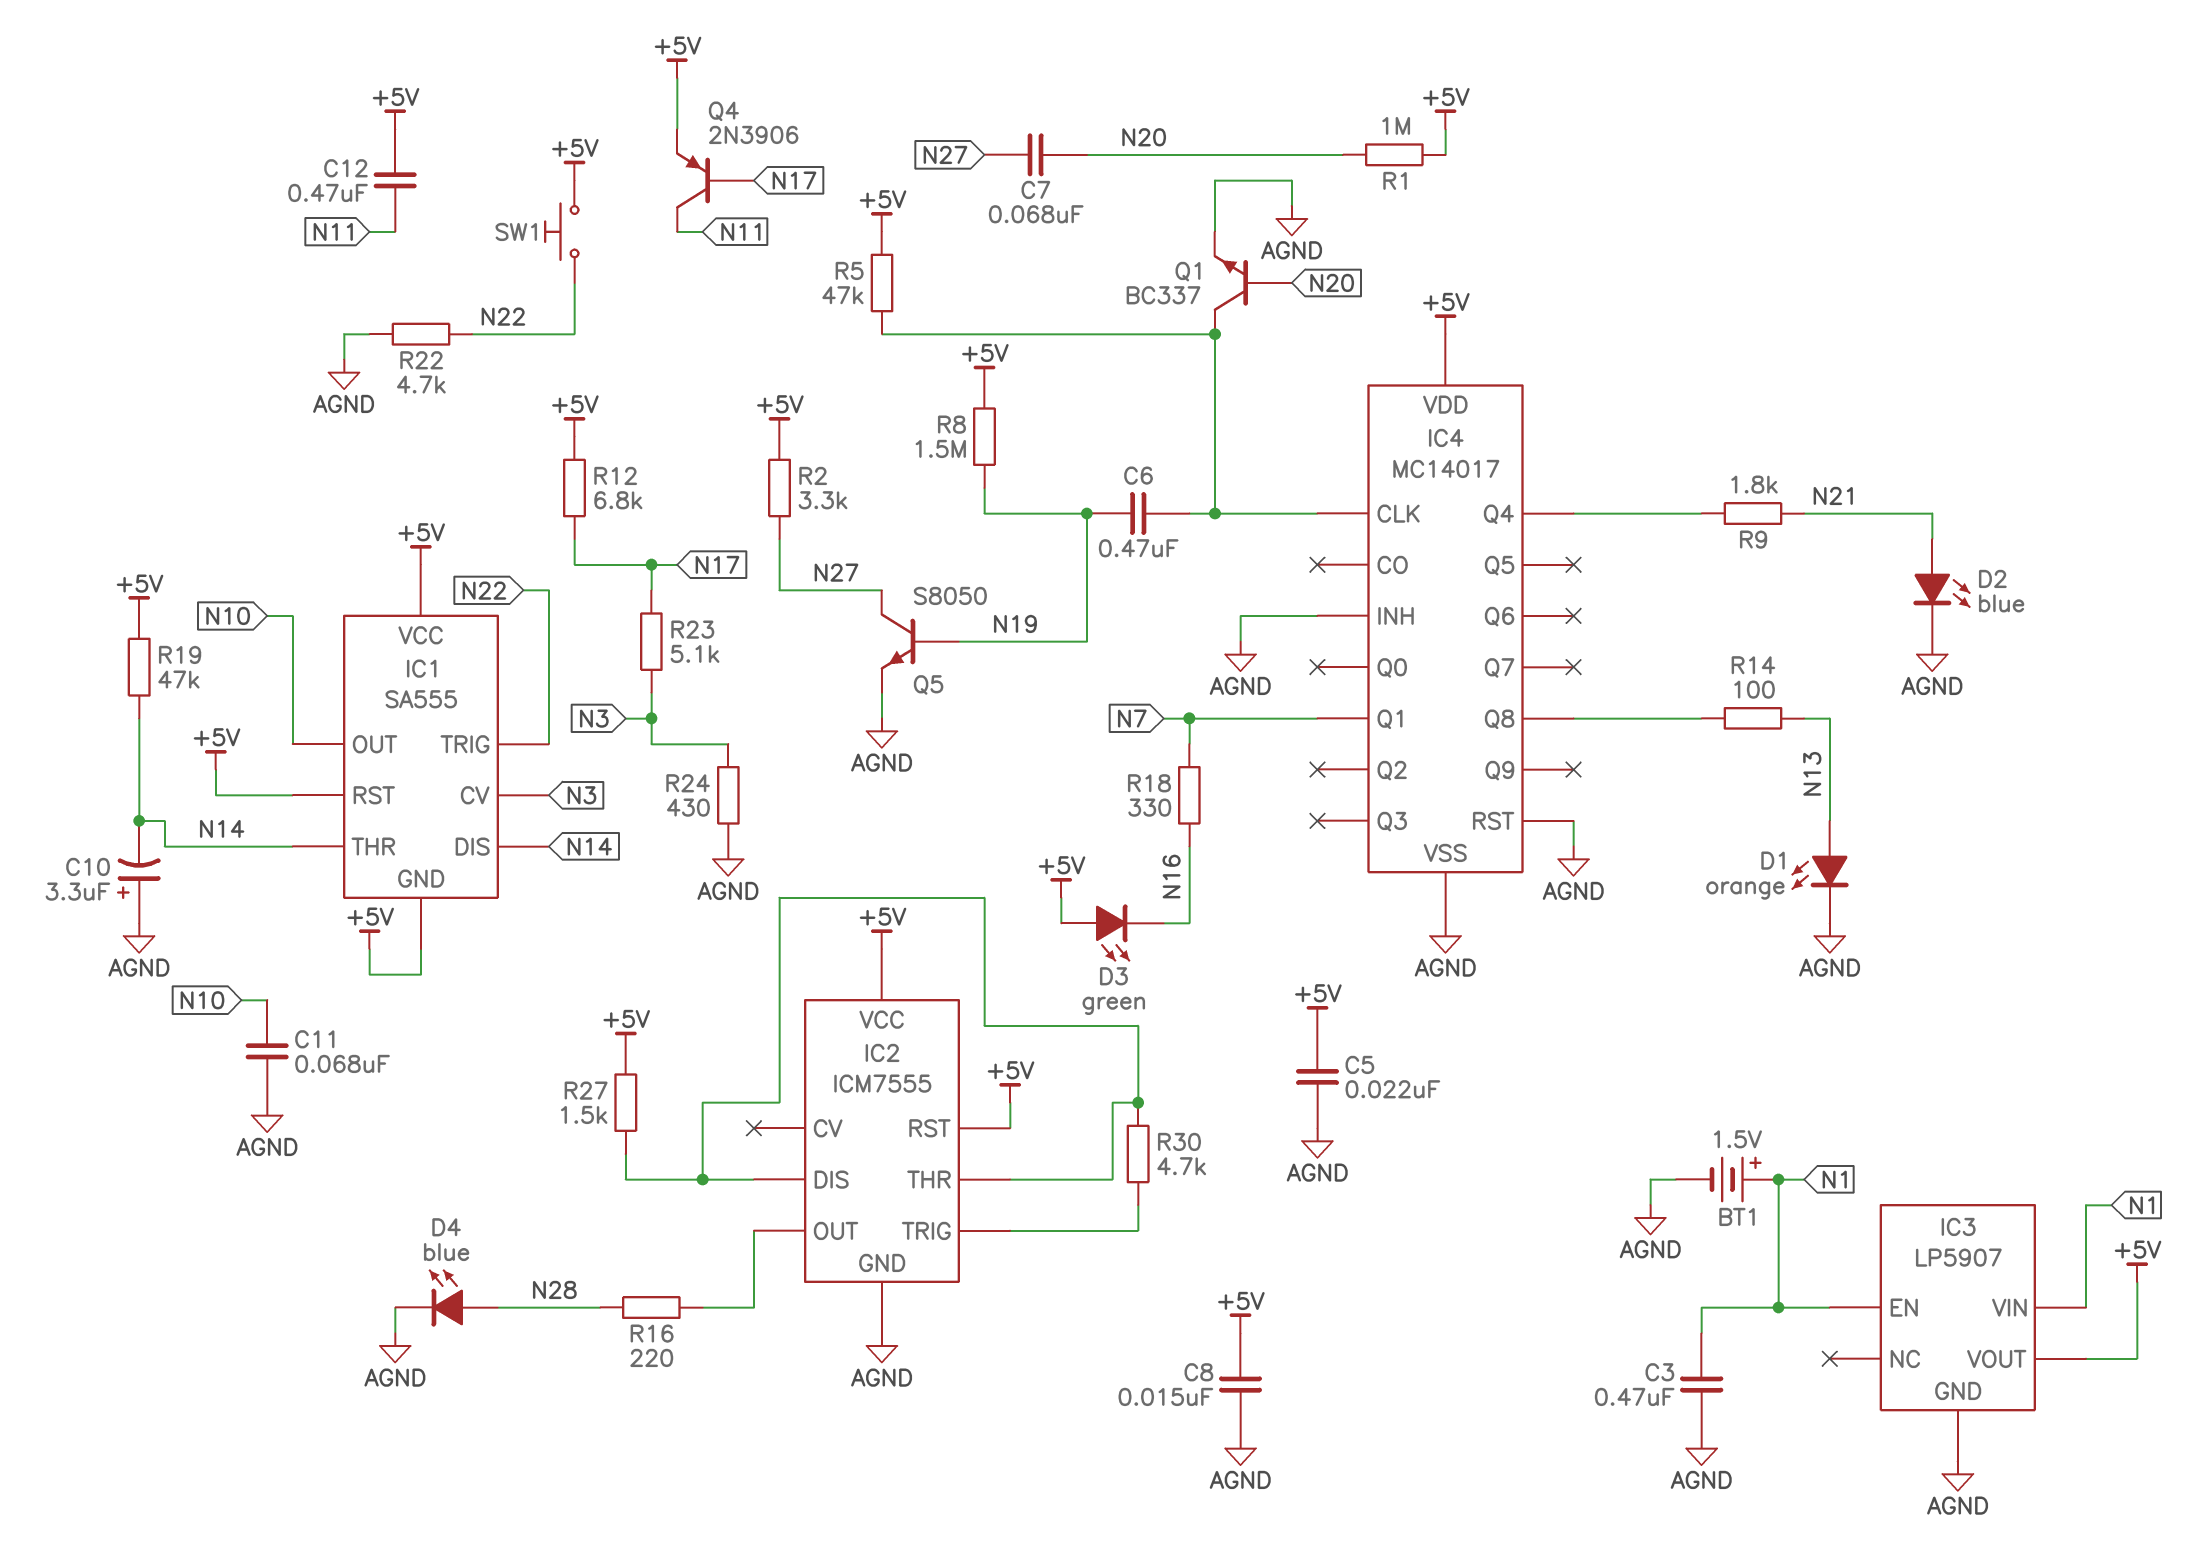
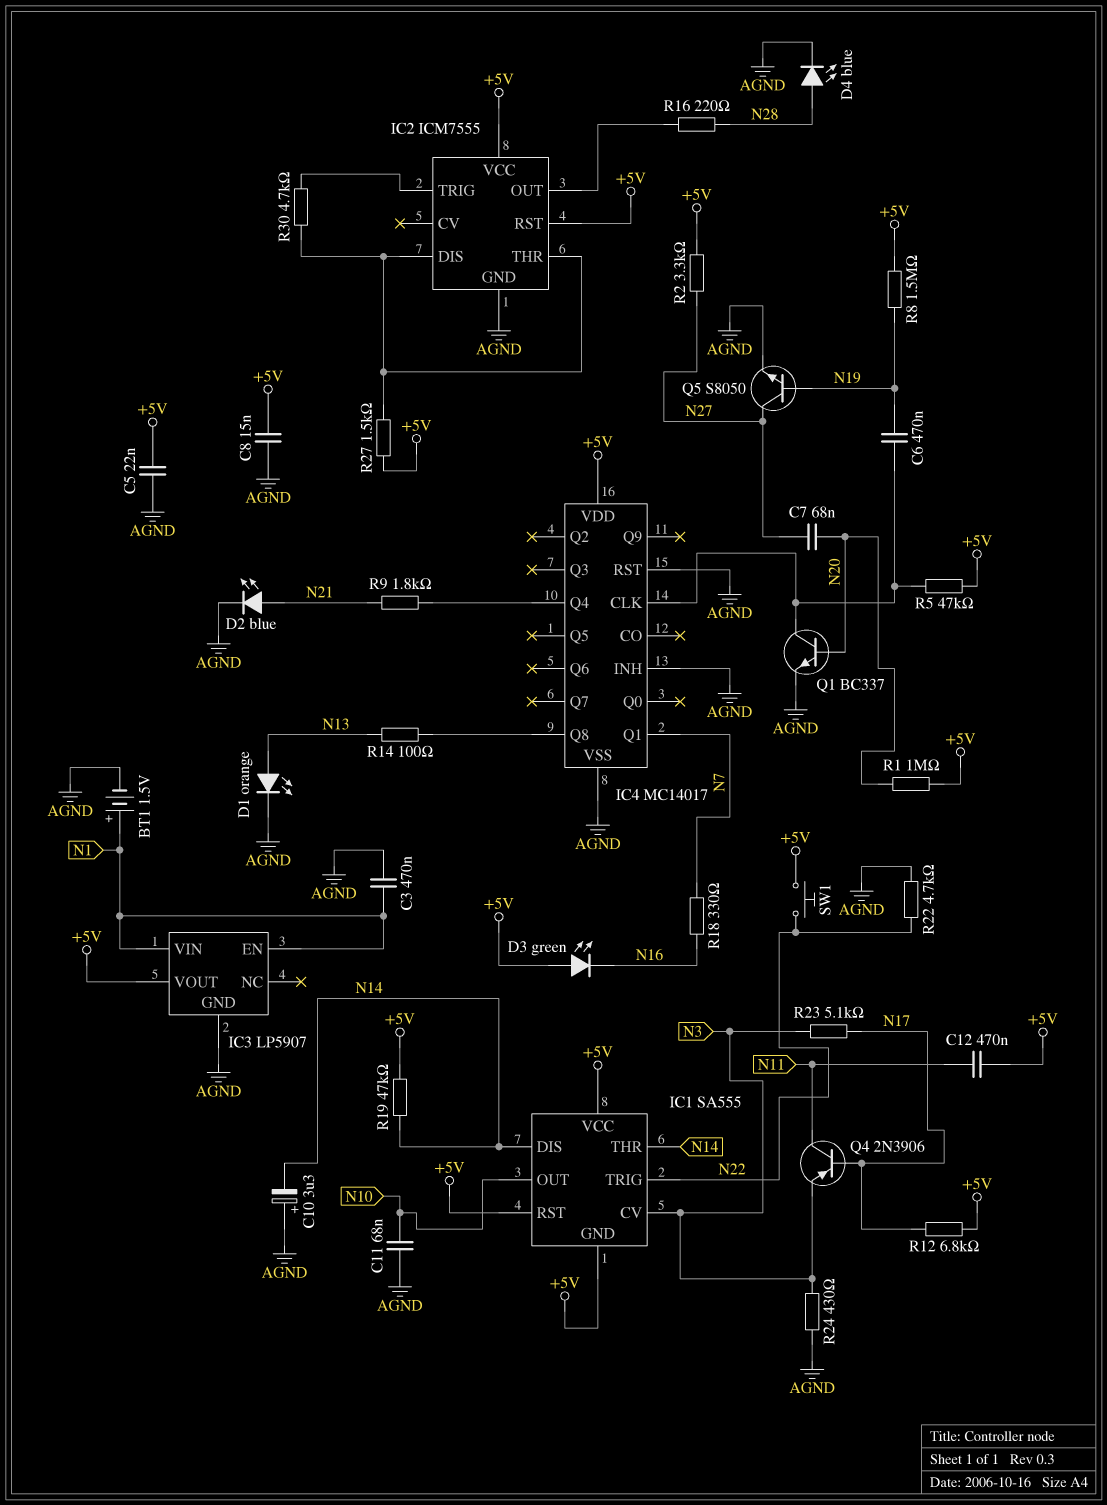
Q4: PNP 2N3906 (B N17, C N11, E +5V) -> PNP 2N3906 (B N17, C N11, E N3)

